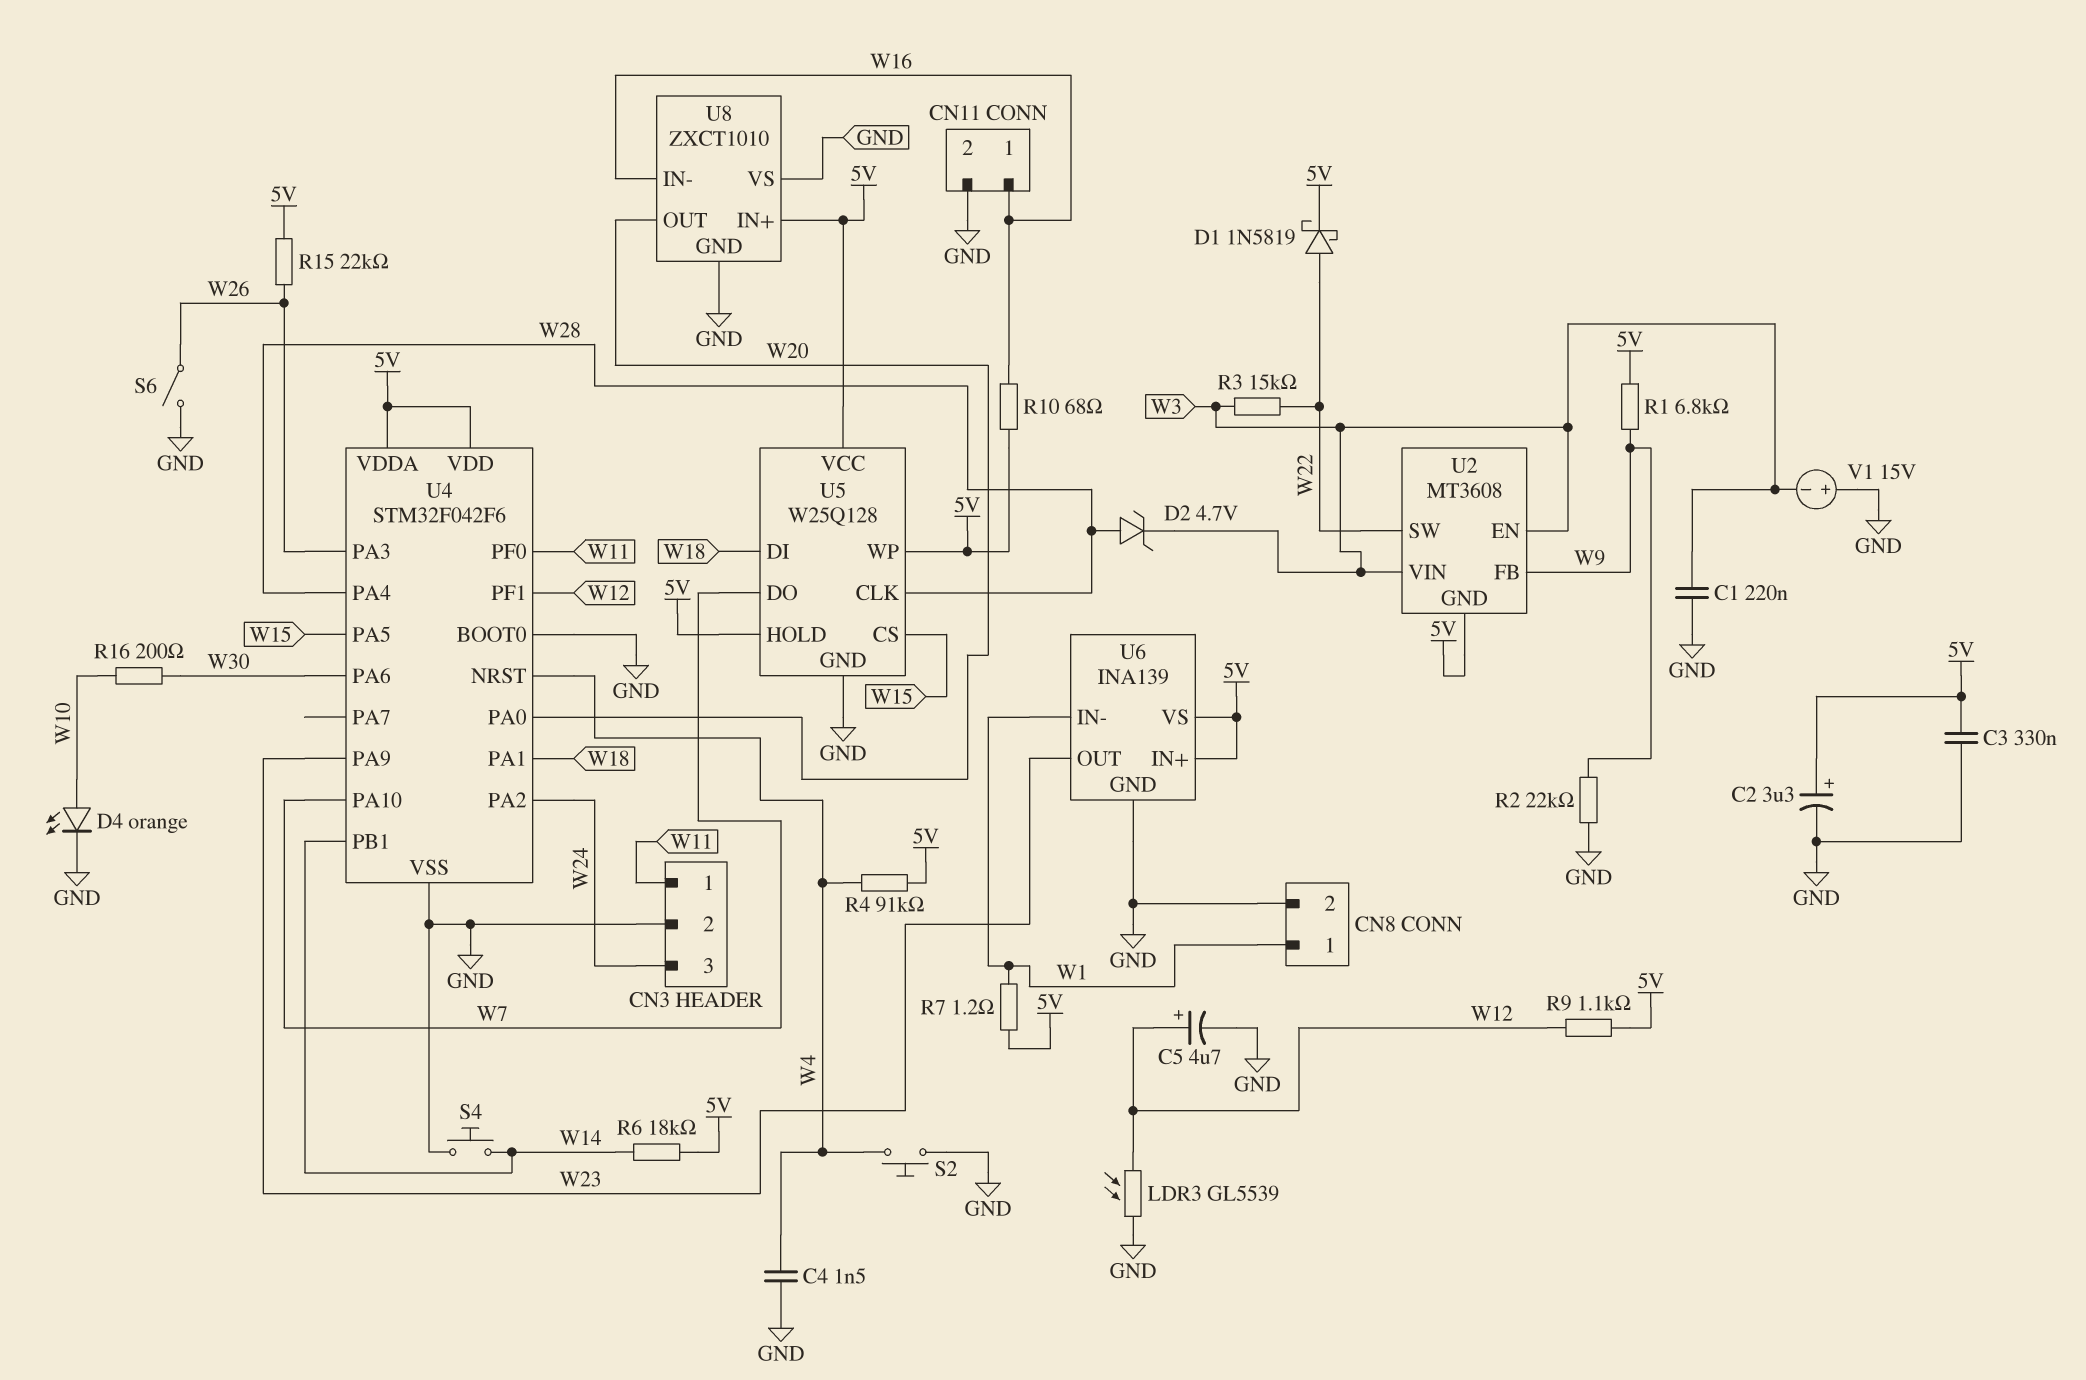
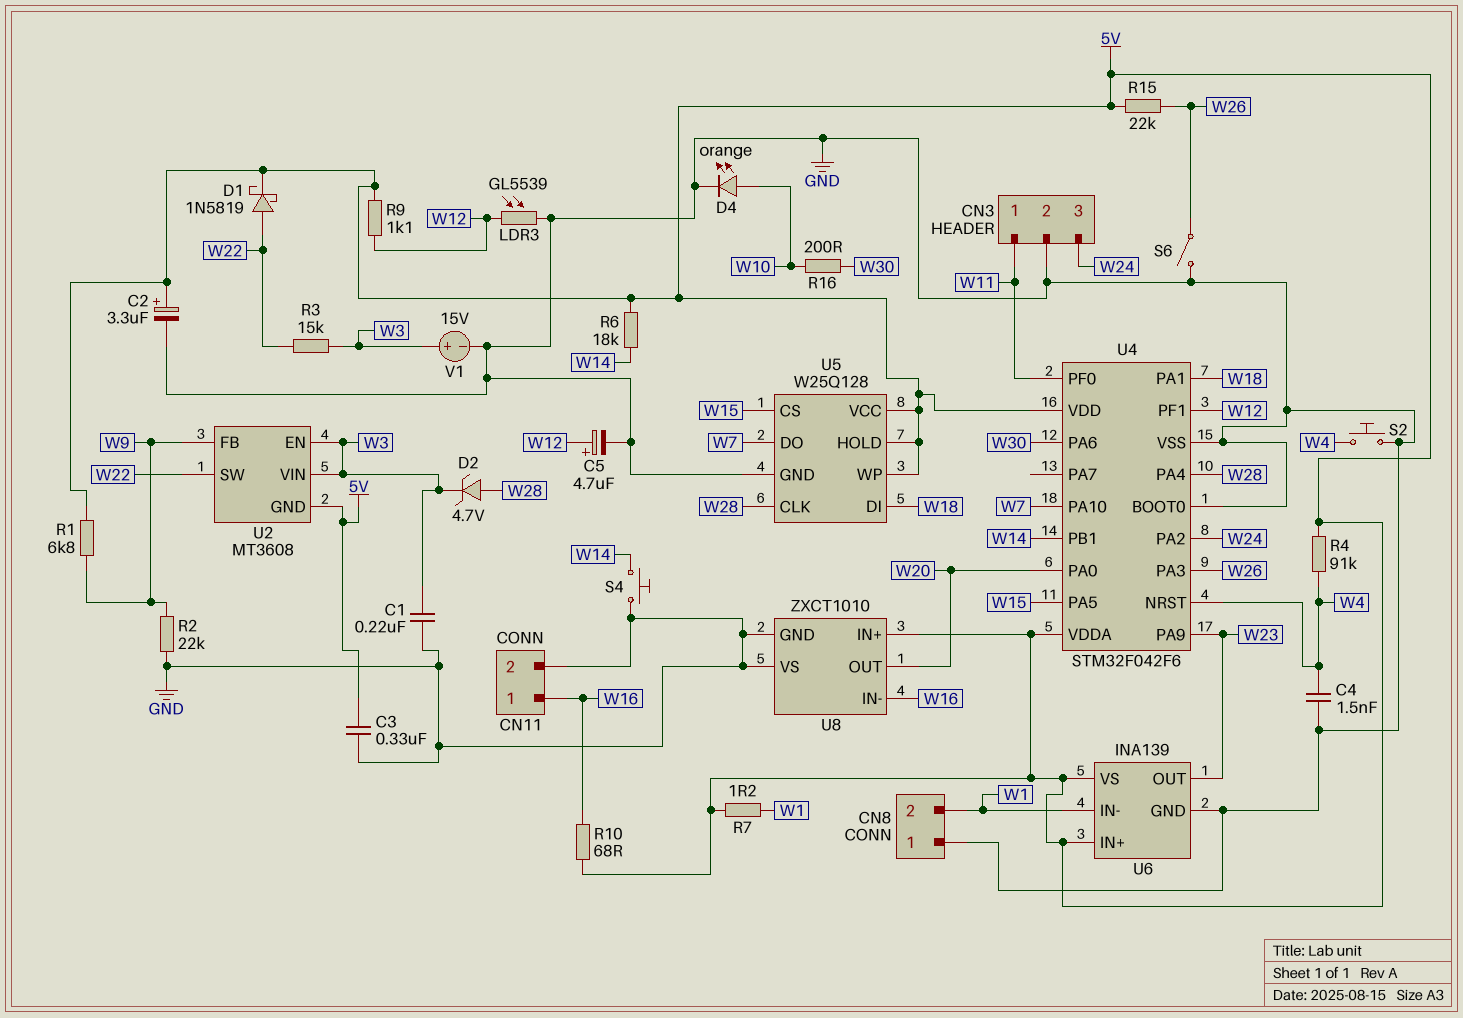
CN8 pin 1: W1 -> GND
CN8 pin 2: GND -> W1
V1: 15V (plus GND, minus W3) -> 15V (plus W3, minus GND)

